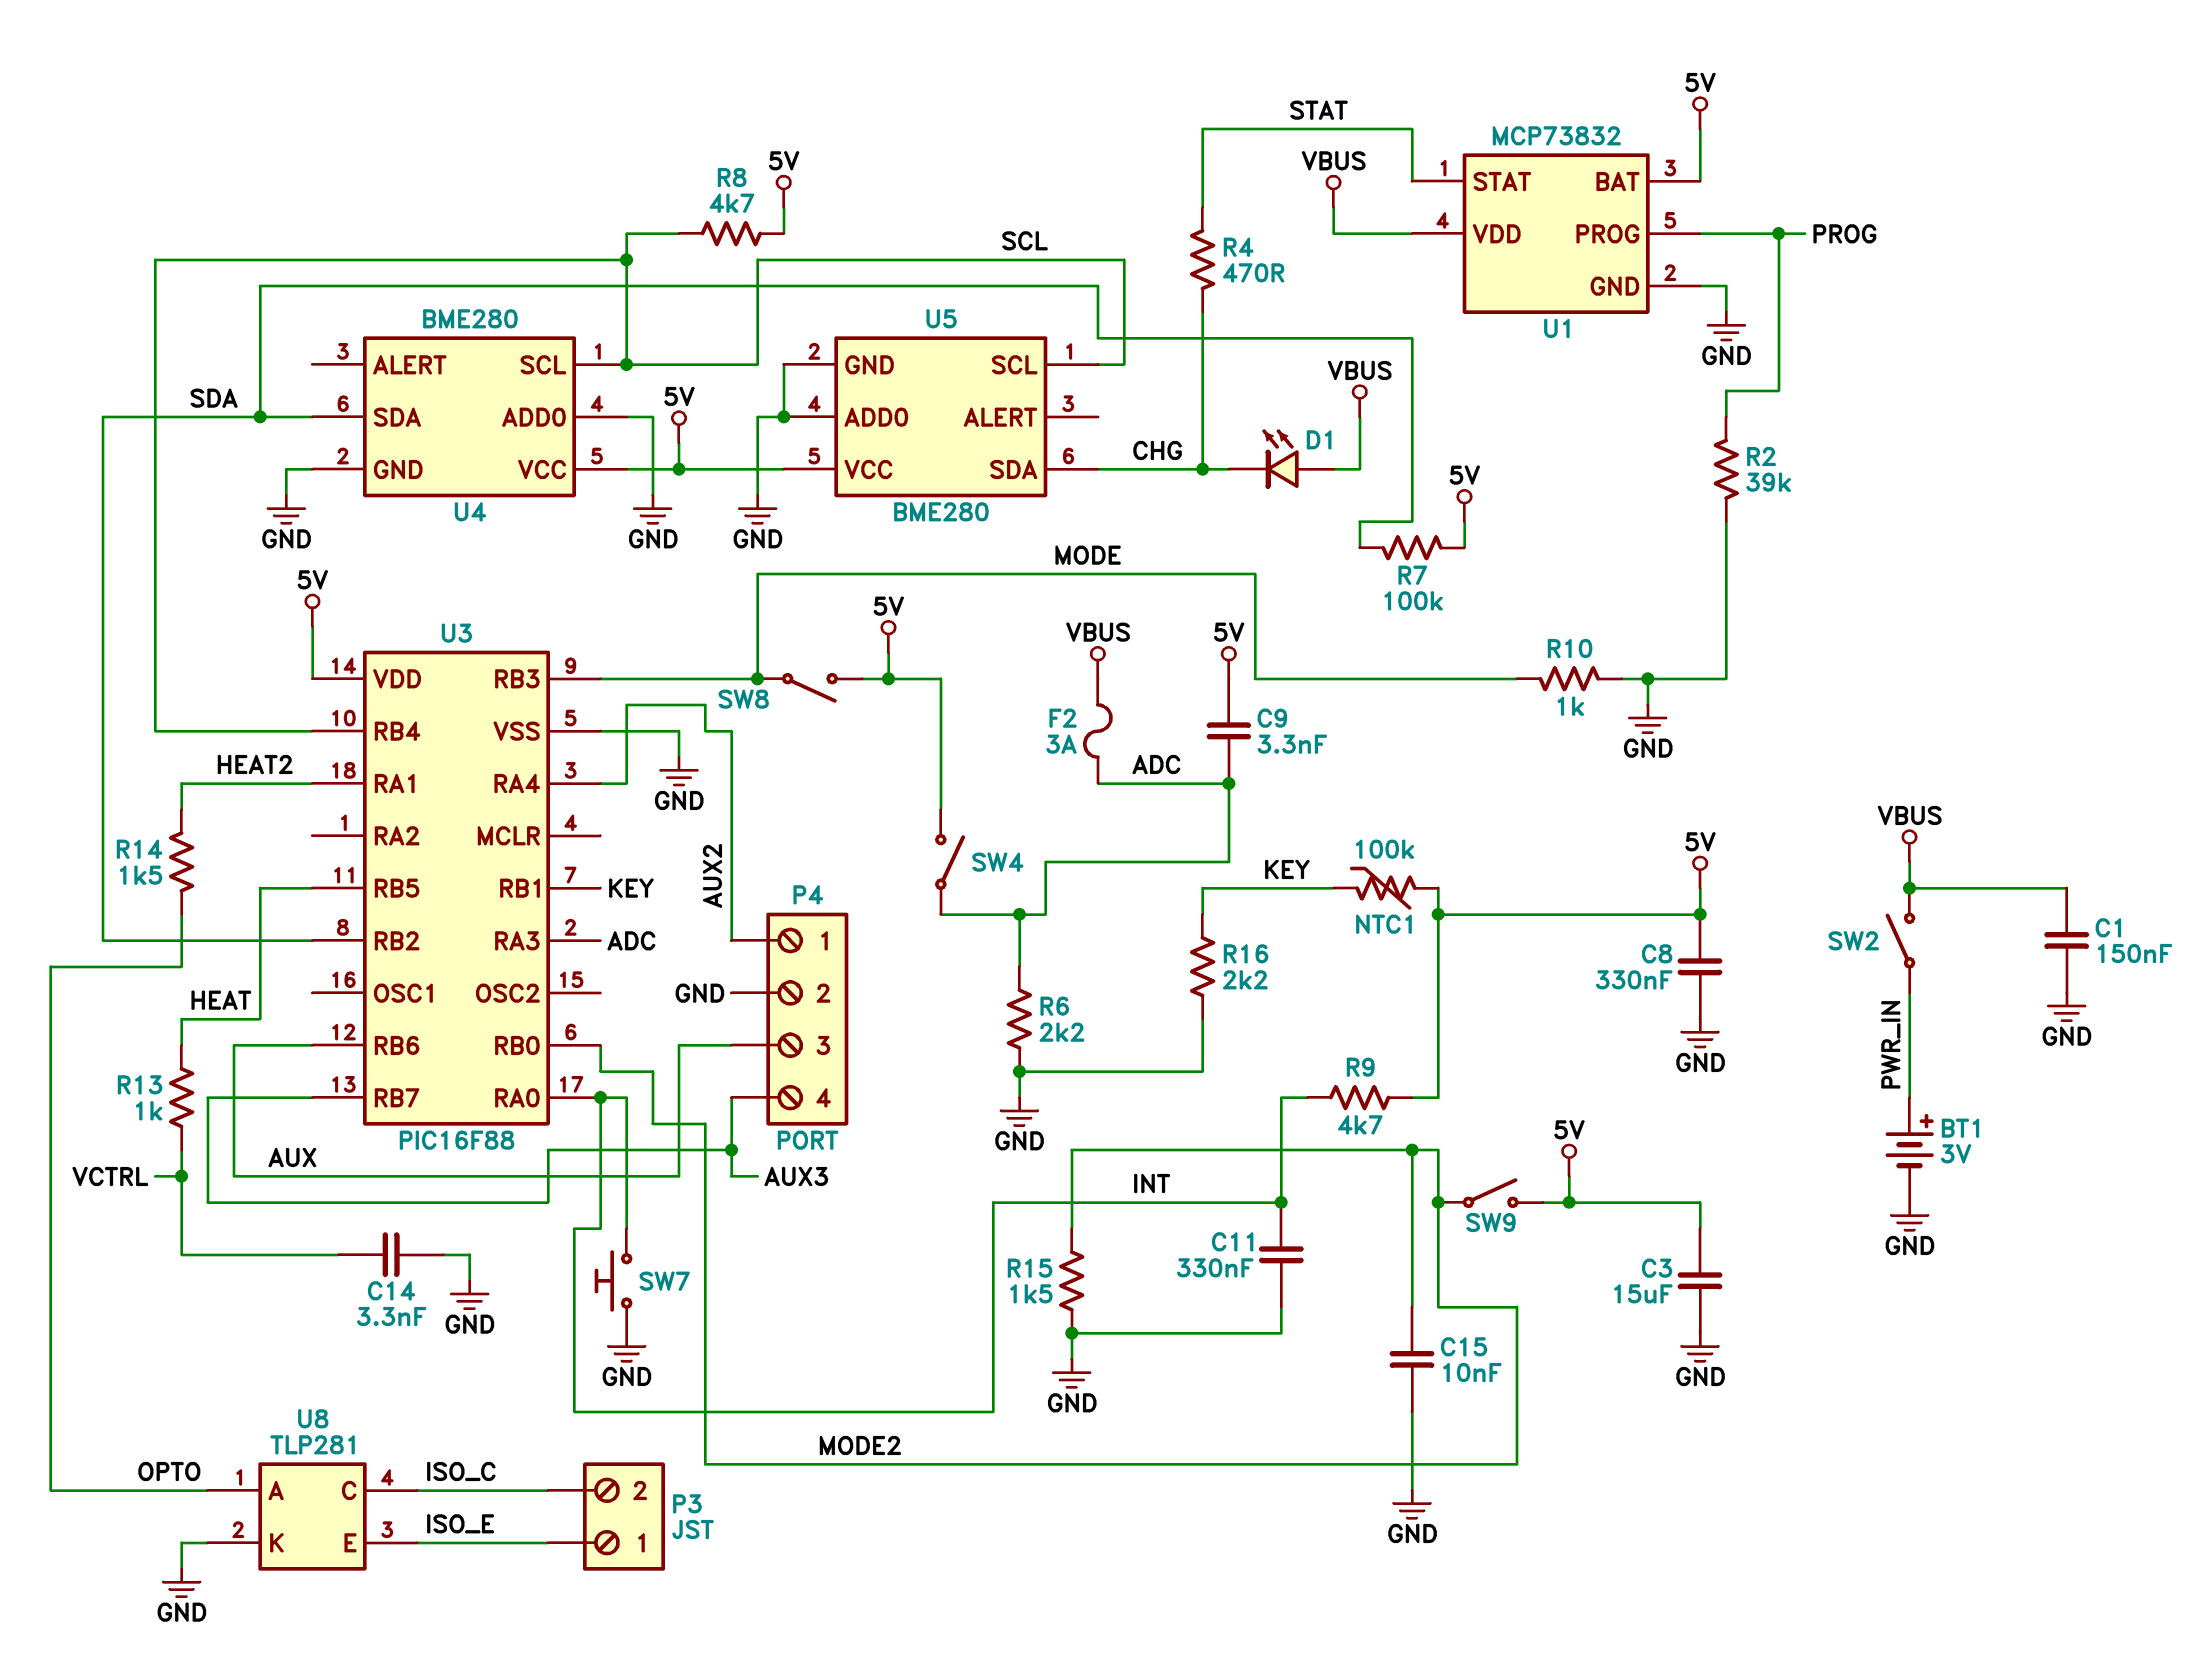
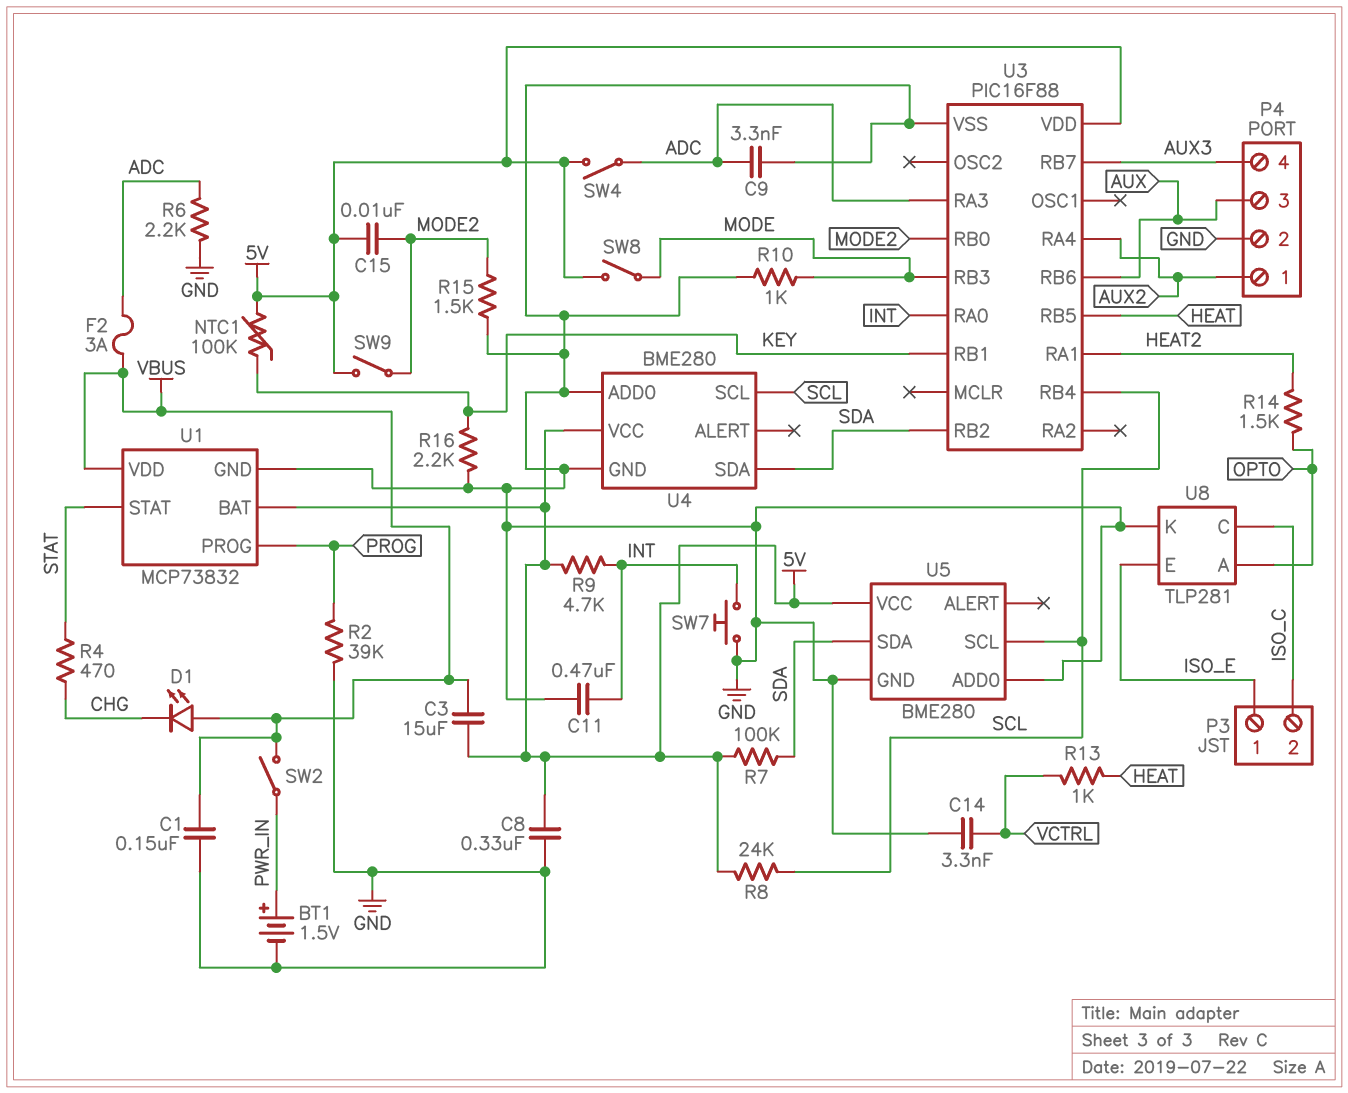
BT1: 3V (plus PWR_IN, minus GND) -> 1.5V (plus PWR_IN, minus GND)
C3: 15uF (5V, GND) -> 15uF (5V, VBUS)
C9: 3.3nF (5V, ADC) -> 3.3nF (ADC, GND)
C11: 330nF (GND, INT) -> 470nF (GND, INT)
C15: 10nF (GND, MODE2) -> 10nF (5V, MODE2)
R8: 4.7k (5V, SCL) -> 24k (5V, SCL)
U5 pin SDA: CHG -> SDA

